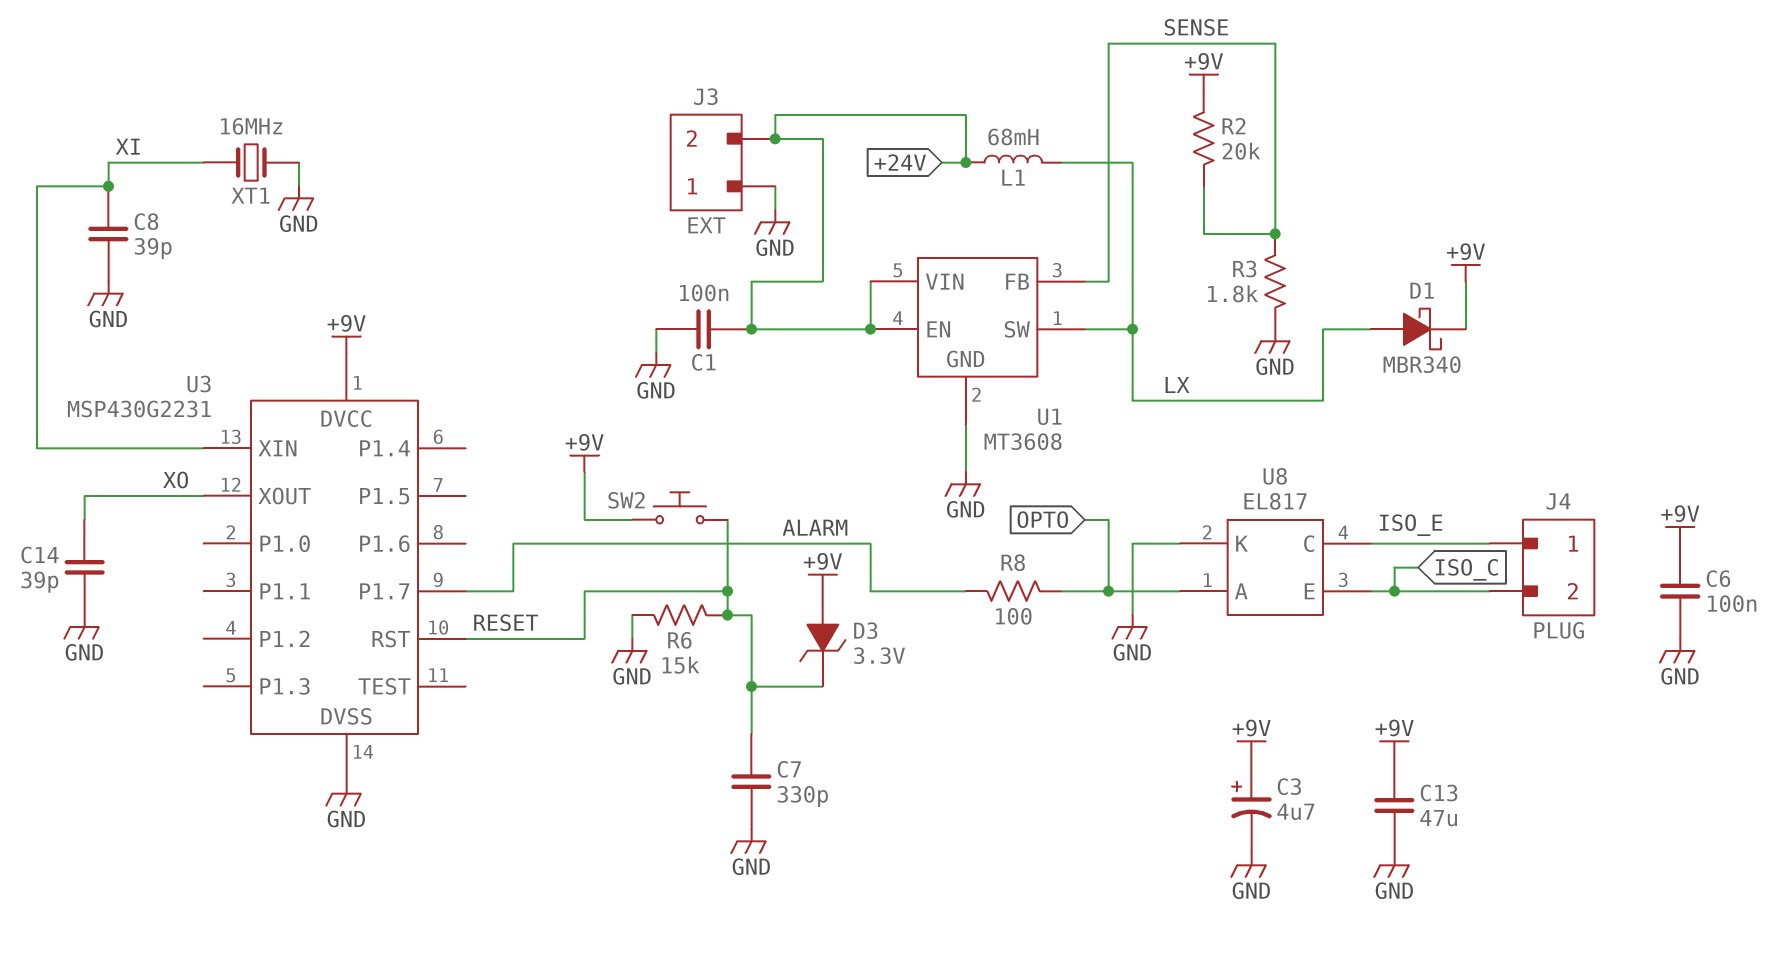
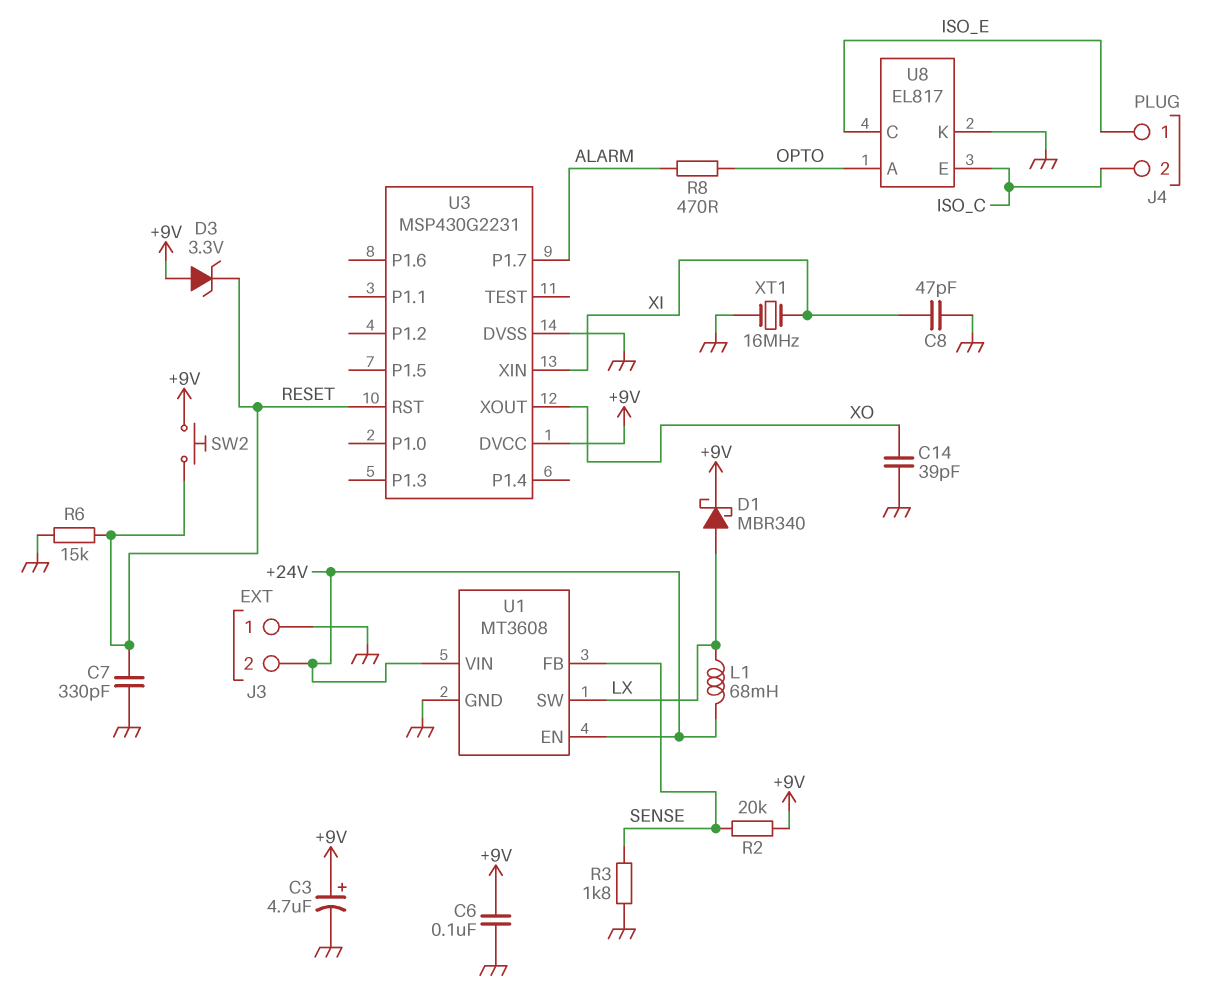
C1: 100nF (+24V, GND) -> none
C8: 39pF (GND, XI) -> 47pF (GND, XI)
C13: 47uF (+9V, GND) -> none
R8: 100 (ALARM, OPTO) -> 470 (ALARM, OPTO)

